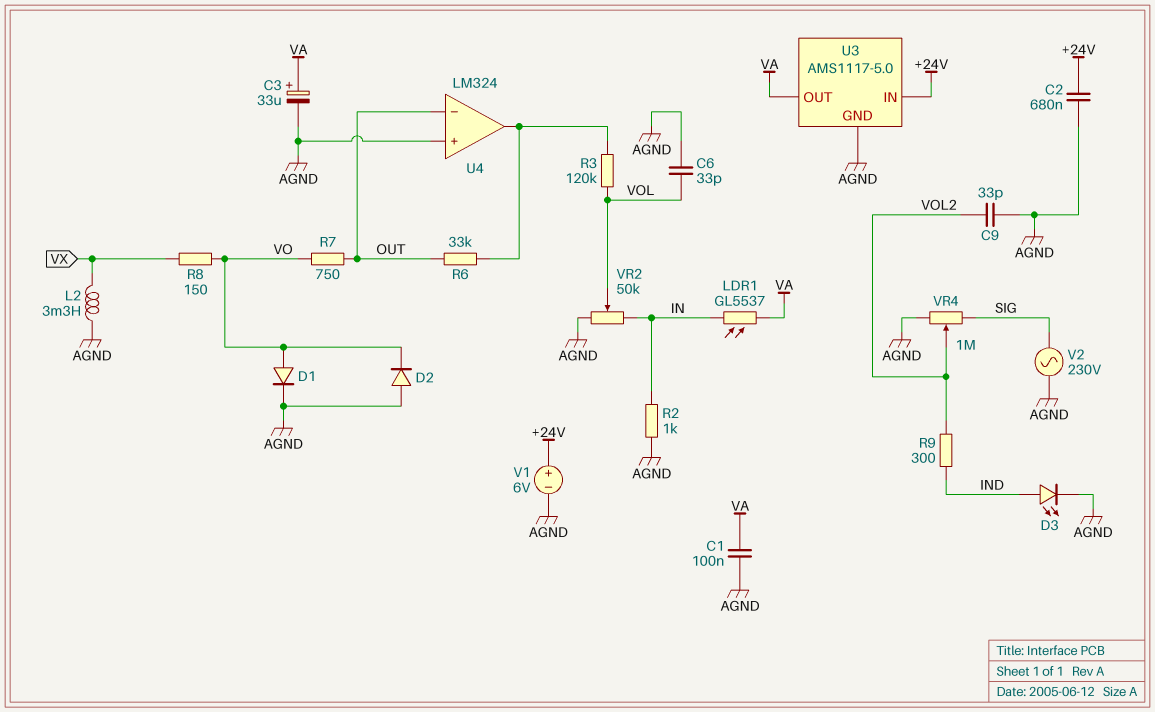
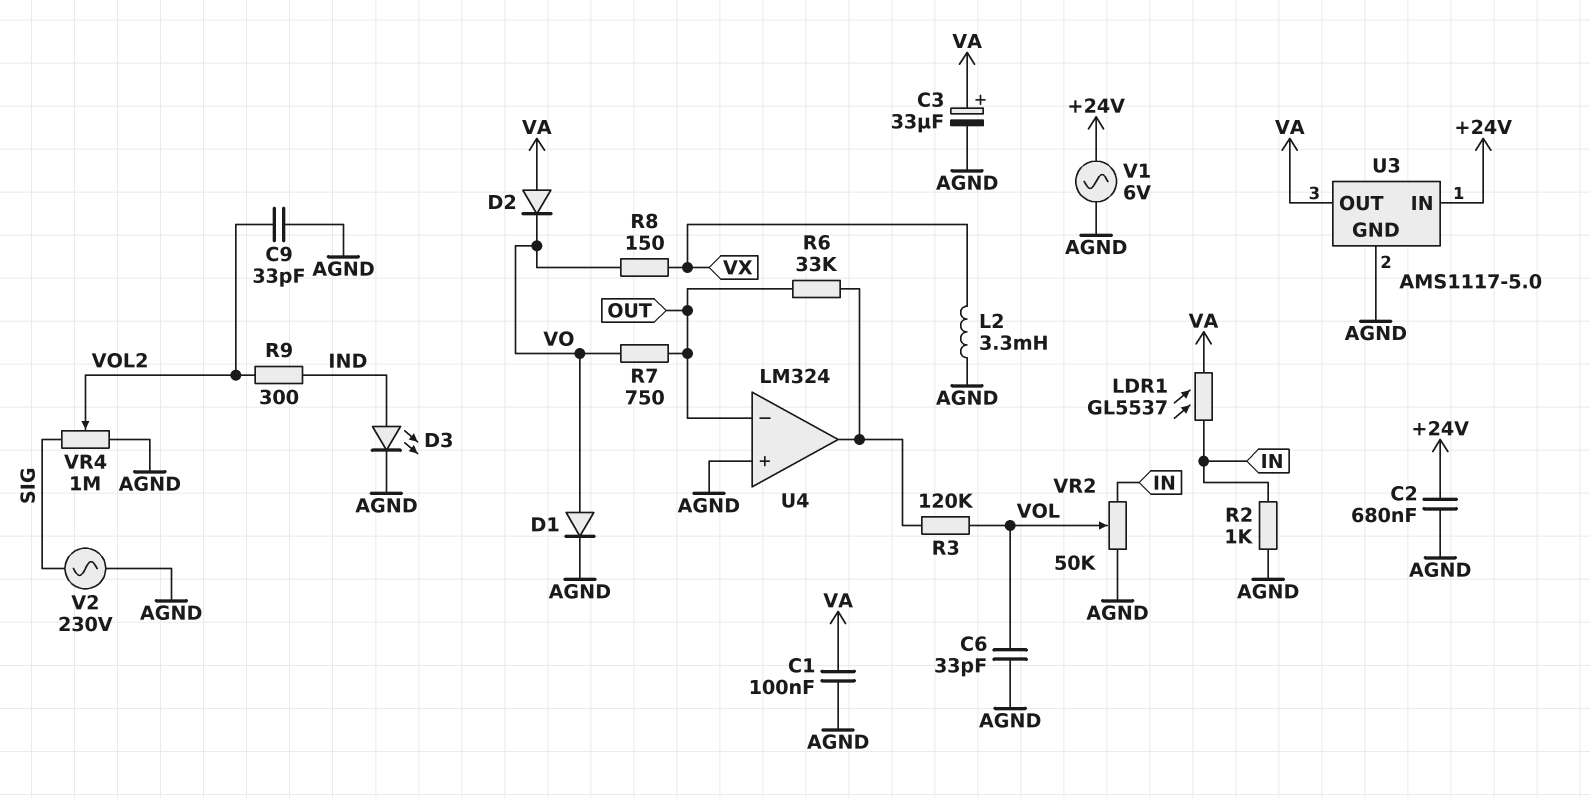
D2: diode (A AGND, K VO) -> diode (A VA, K VO)
V1: 6V (plus +24V, minus AGND) -> AC 6V (+24V, AGND)

